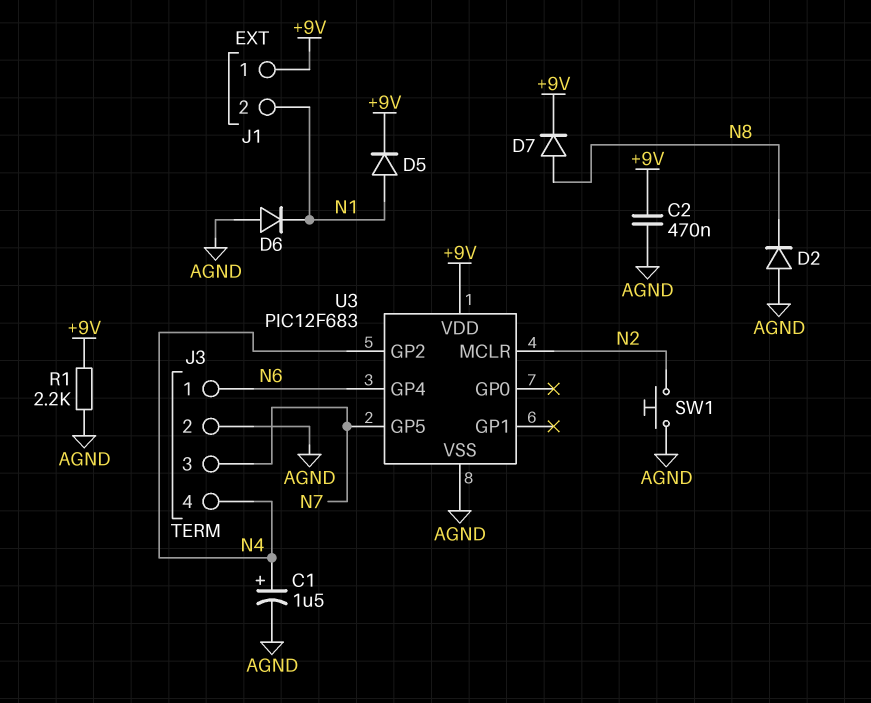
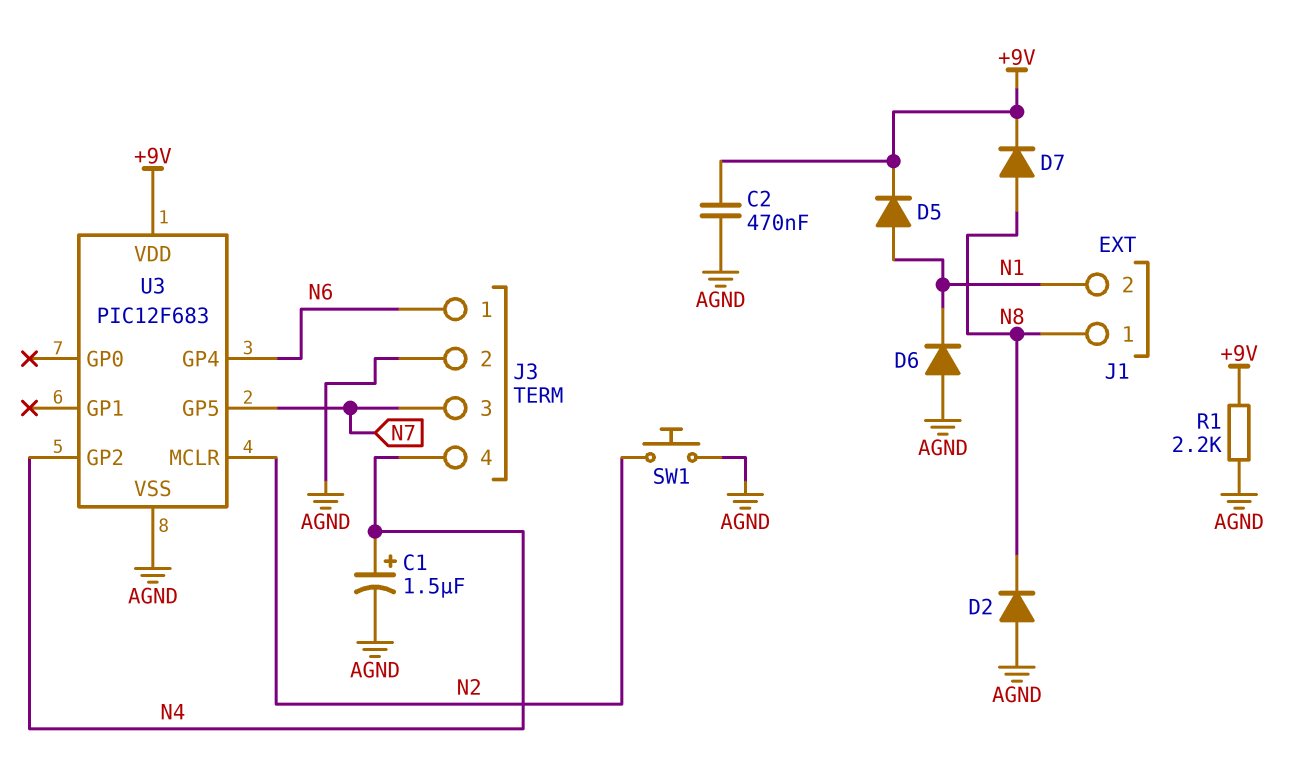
J1 pin 1: +9V -> N8

